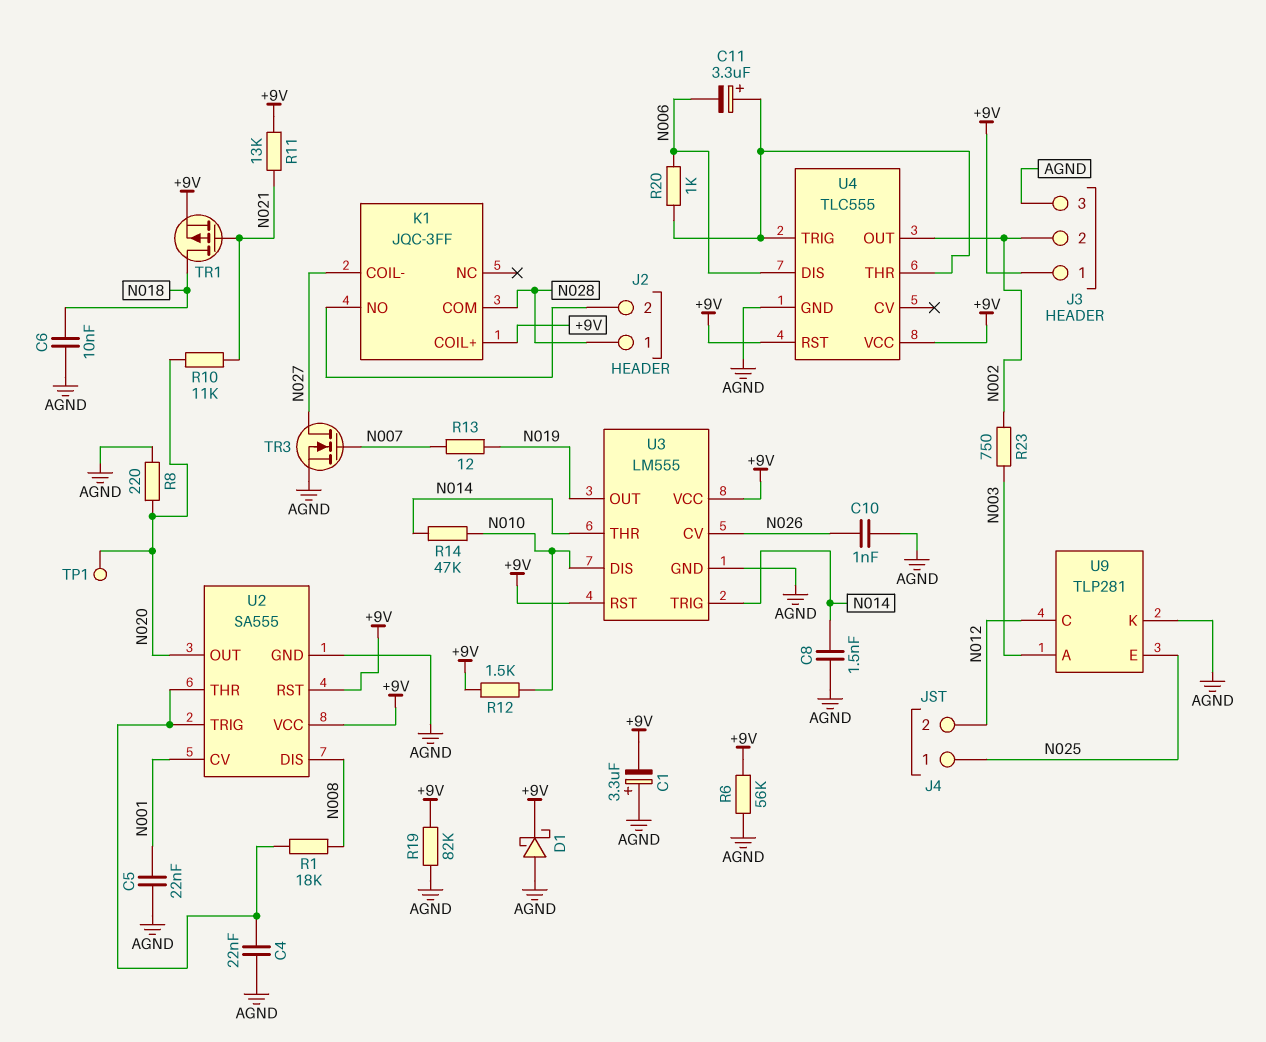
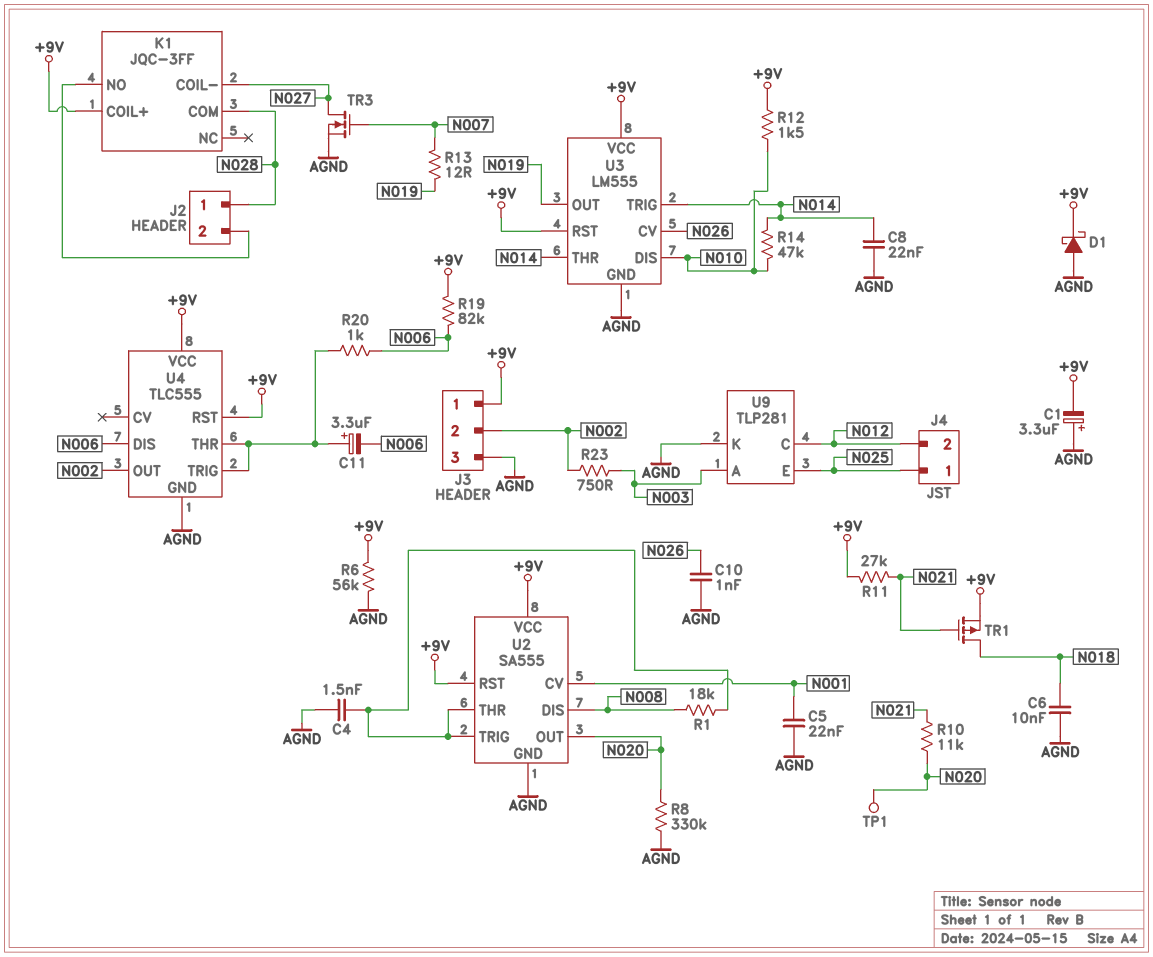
C4: 22nF (AGND, U2/THR) -> 1.5nF (AGND, U2/THR)
C8: 1.5nF (AGND, N014) -> 22nF (AGND, N014)
R8: 220 (AGND, N020) -> 330k (AGND, N020)
R11: 13k (+9V, N021) -> 27k (+9V, N021)
R19: 82k (+9V, AGND) -> 82k (+9V, N006)

